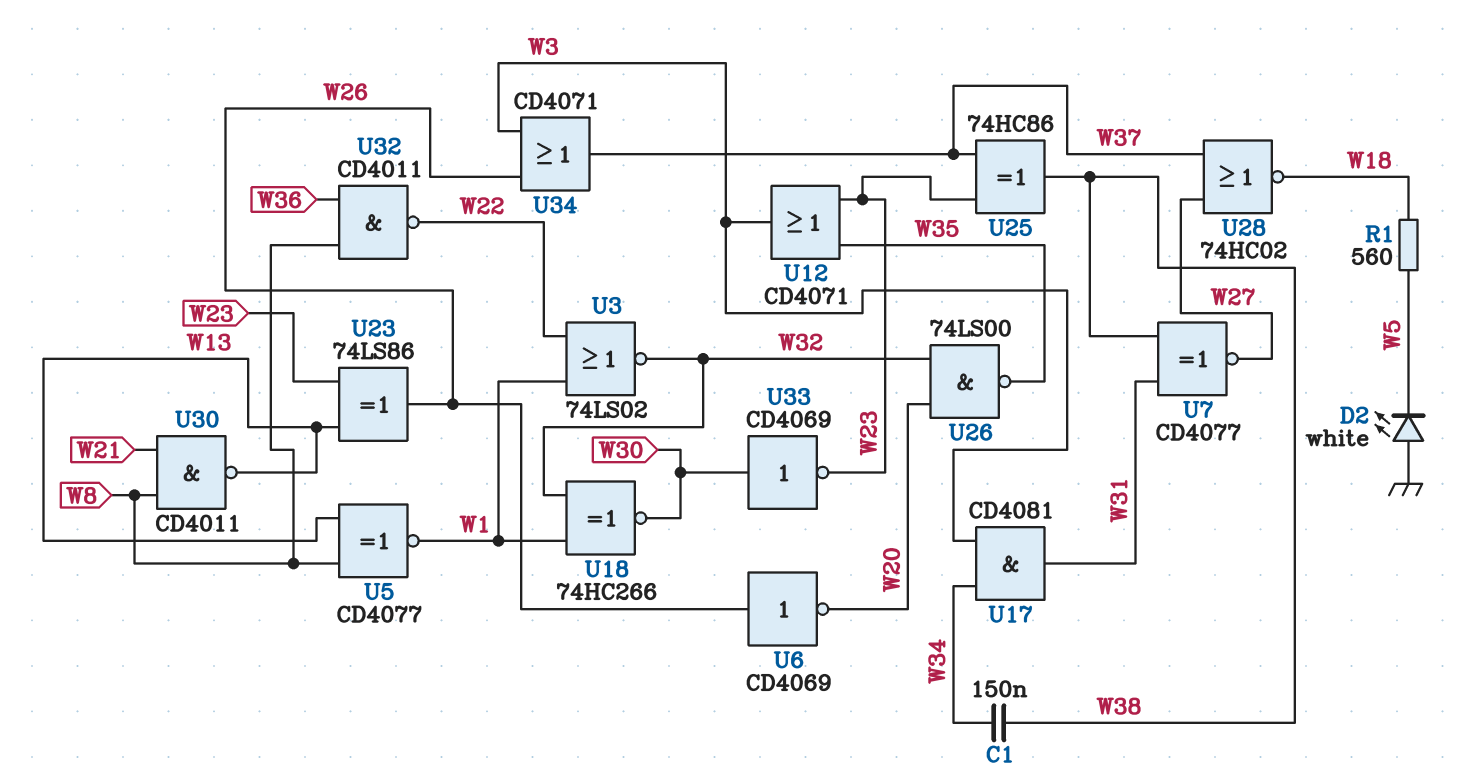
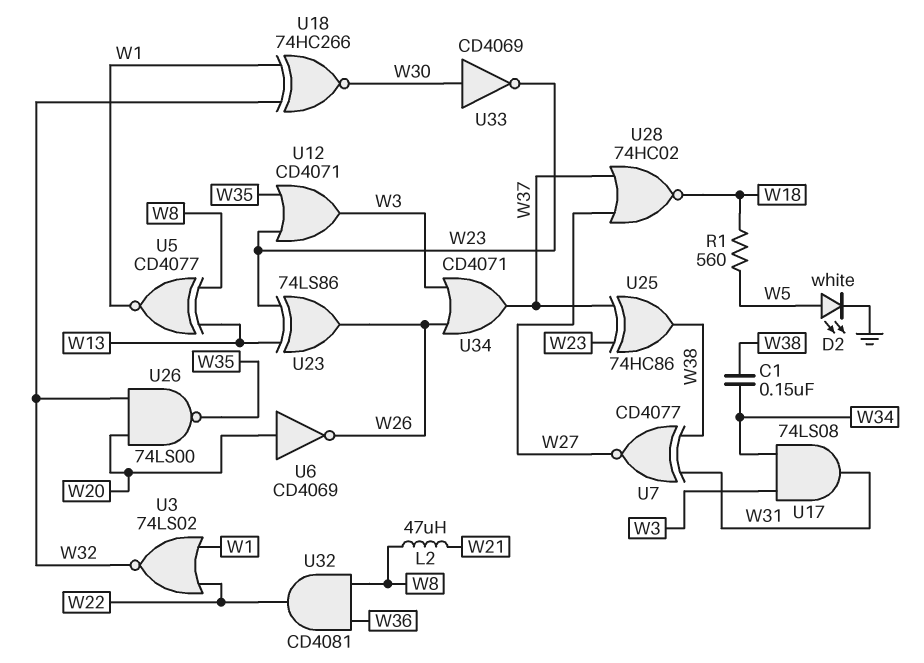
D2: LED white (A GND, K W5) -> LED white (A W5, K GND)
L2: none -> 47uH (W8, W21)
U6: NOT CD4069 (in W26, out W20) -> NOT CD4069 (in W20, out W26)
U17: AND CD4081 (in W3, in W34, out W31) -> AND 74LS08 (in W3, in W34, out W31)
U30: NAND CD4011 (in W8, in W21, out W13) -> none
U32: NAND CD4011 (in W8, in W36, out W22) -> AND CD4081 (in W8, in W36, out W22)

